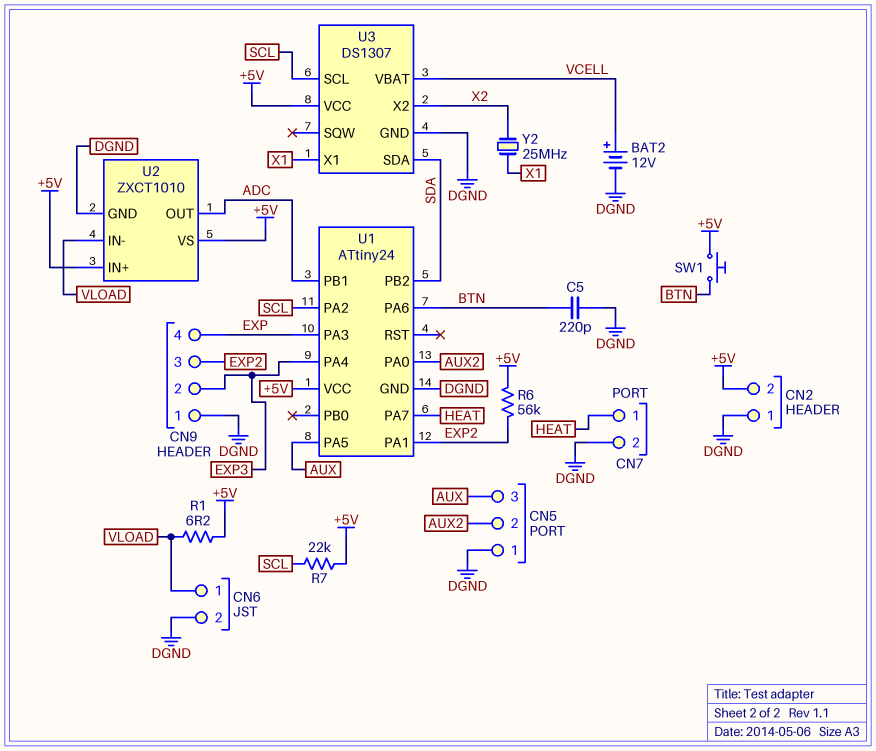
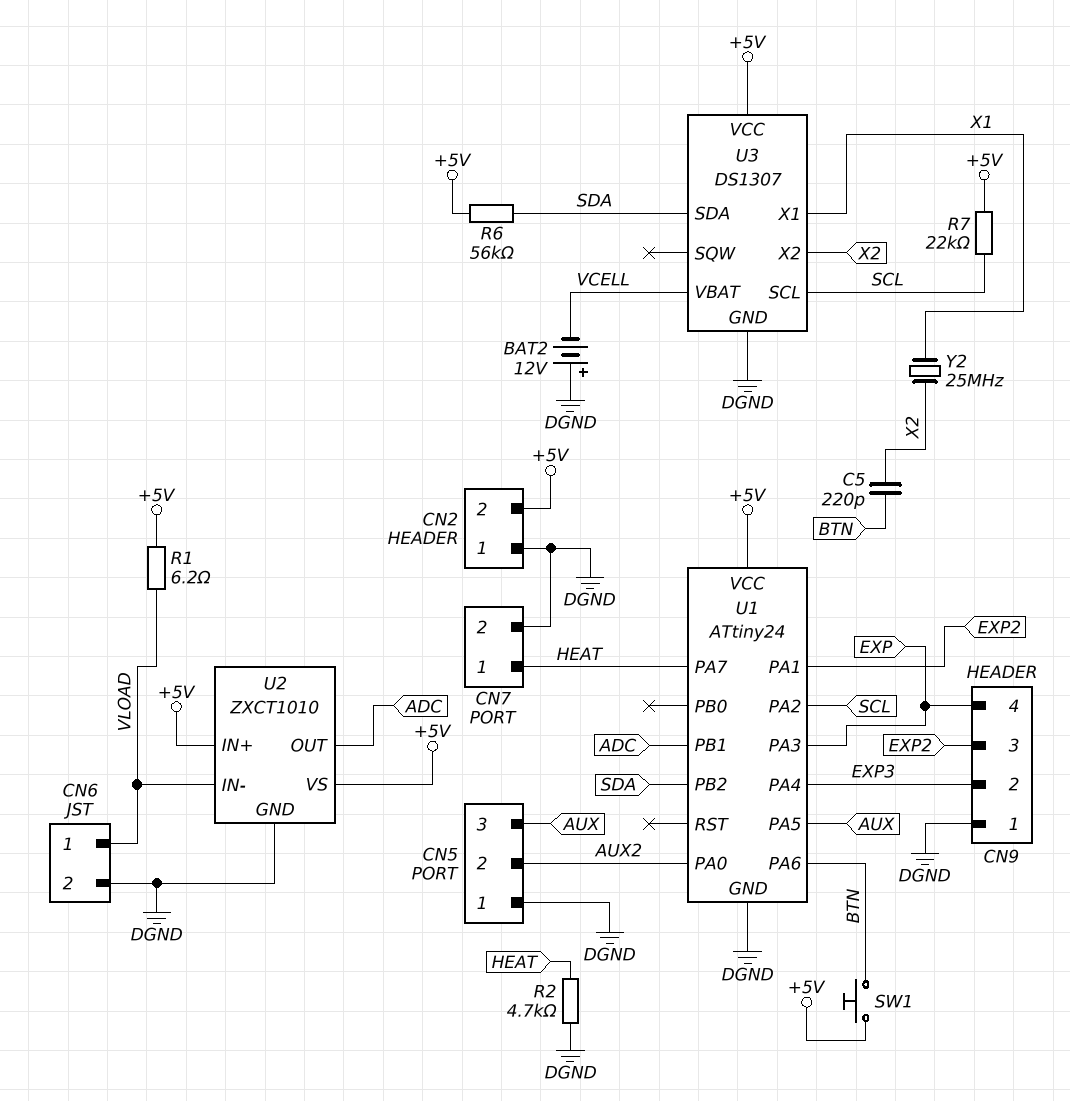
BAT2: 12V (plus VCELL, minus DGND) -> 12V (plus DGND, minus VCELL)
C5: 220pF (BTN, DGND) -> 220pF (BTN, X2)
R2: none -> 4.7k (DGND, HEAT)
R6: 56k (+5V, EXP2) -> 56k (+5V, SDA)

